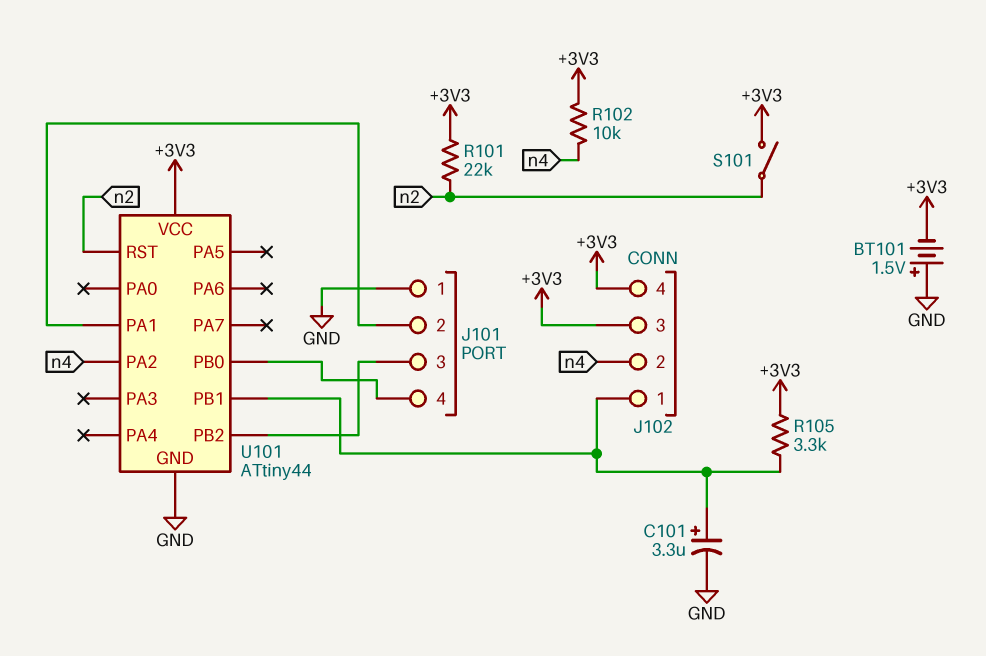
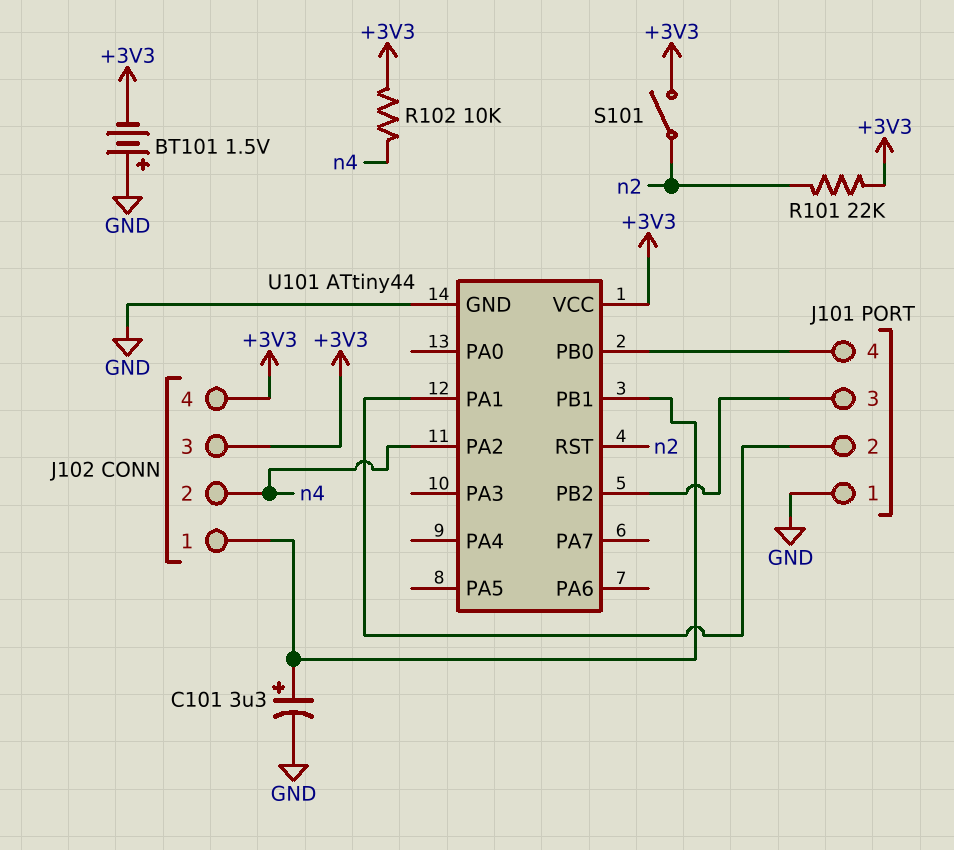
R105: 3.3k (+3V3, J102/1) -> none

